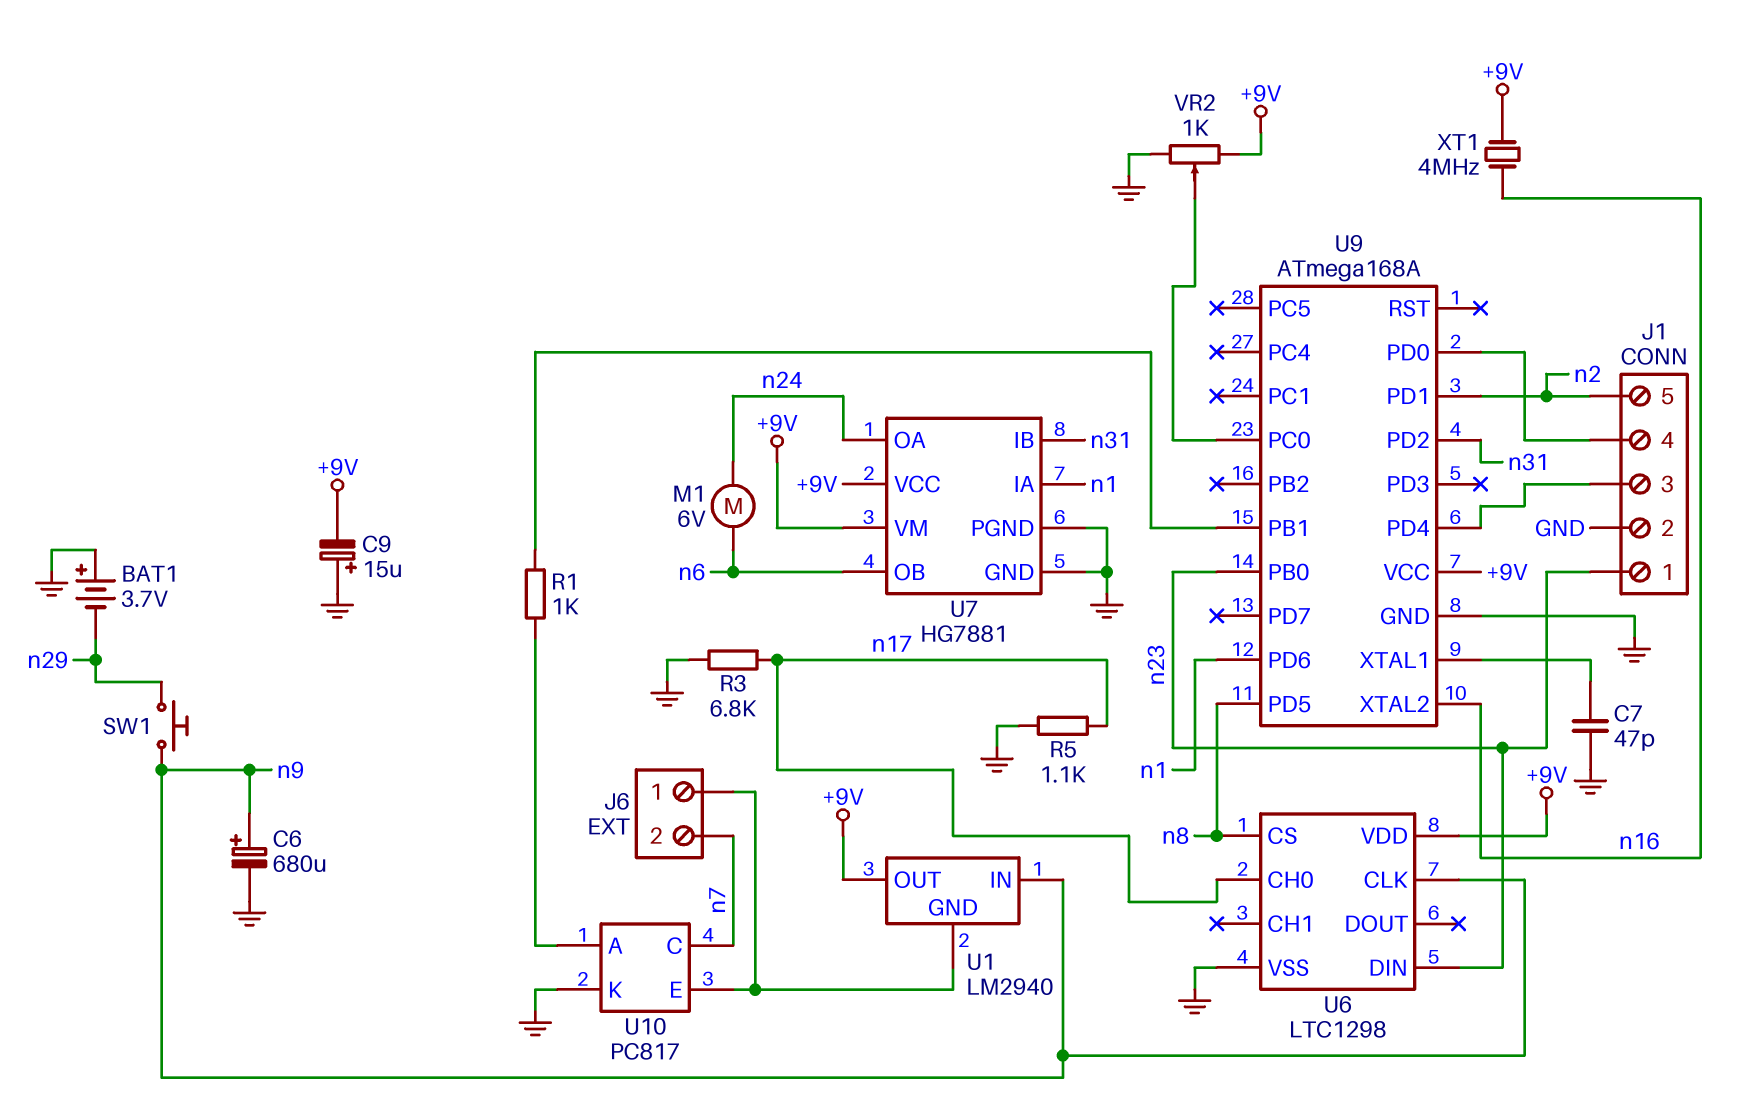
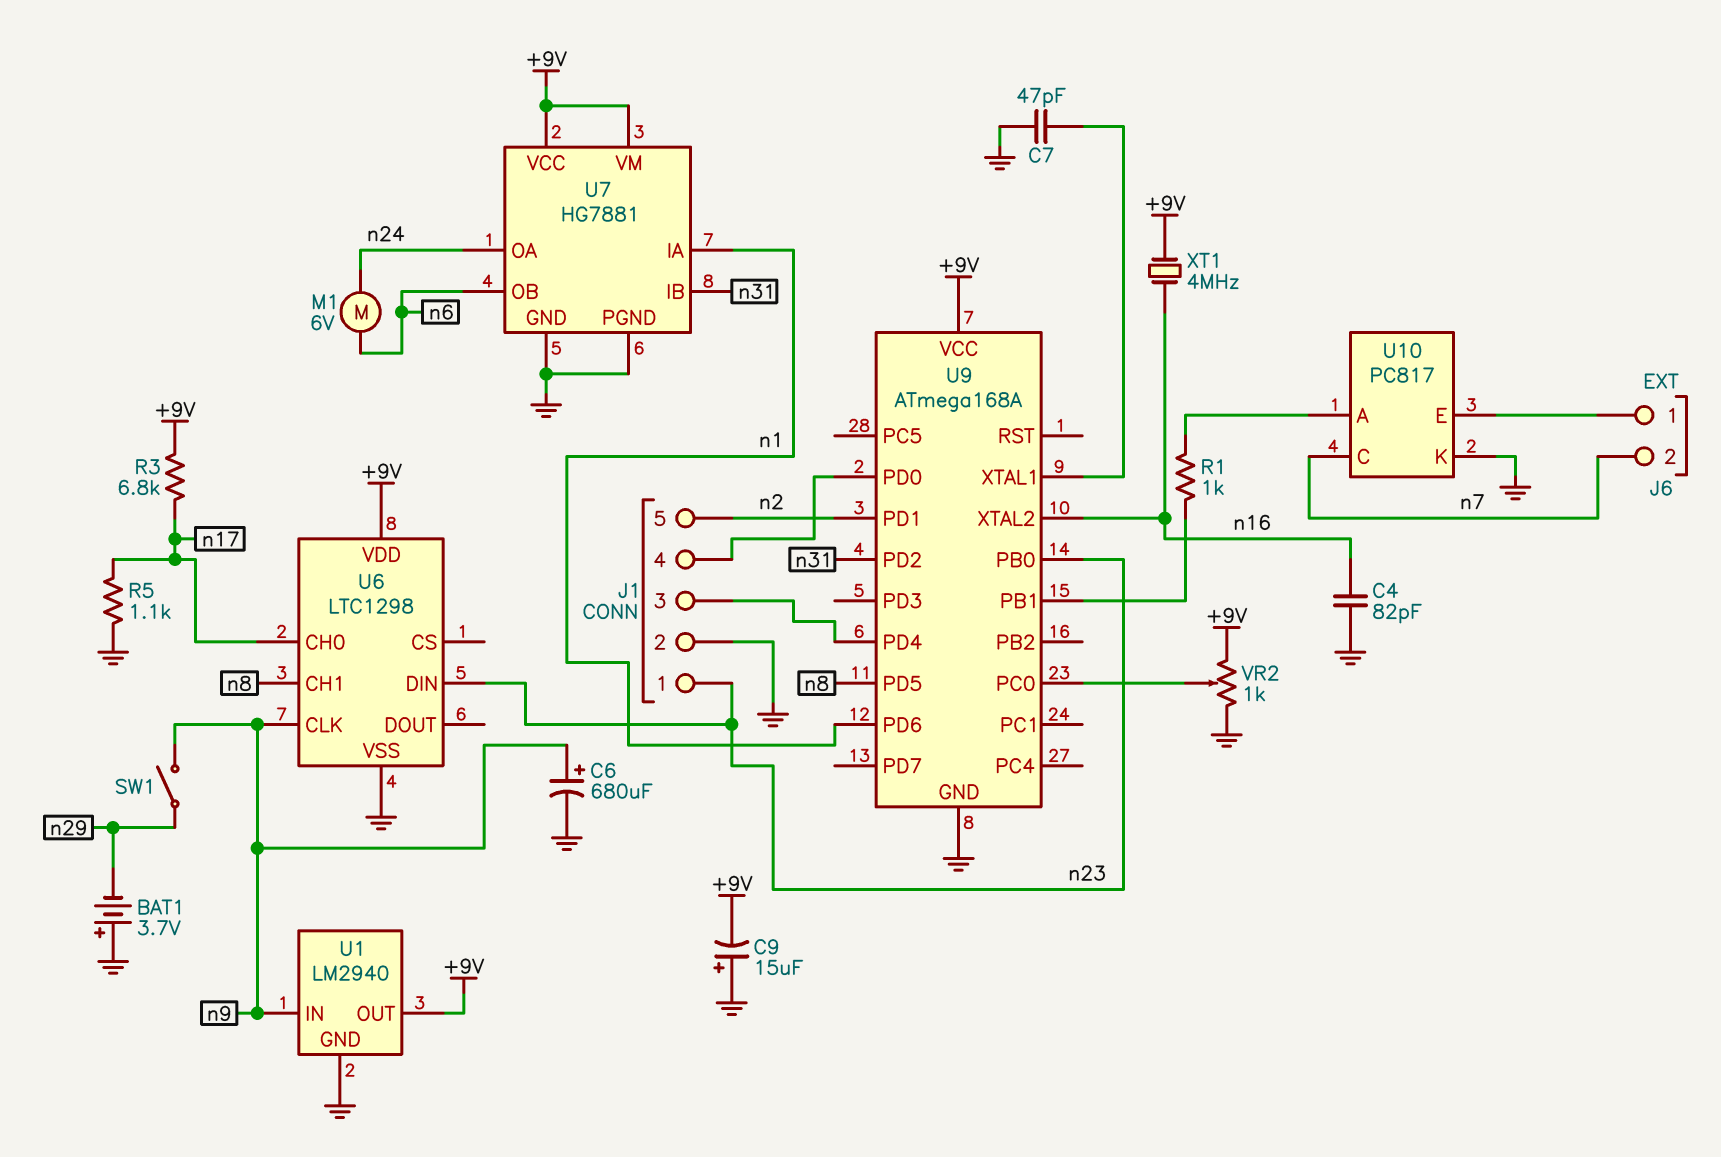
C4: none -> 82pF (GND, n16)
R3: 6.8k (GND, n17) -> 6.8k (+9V, n17)
SW1: button (n9, n29) -> switch (n9, n29)
U1 pin GND: J6/1 -> GND
U6 pin CH1: none -> n8
U6 pin CS: n8 -> none

